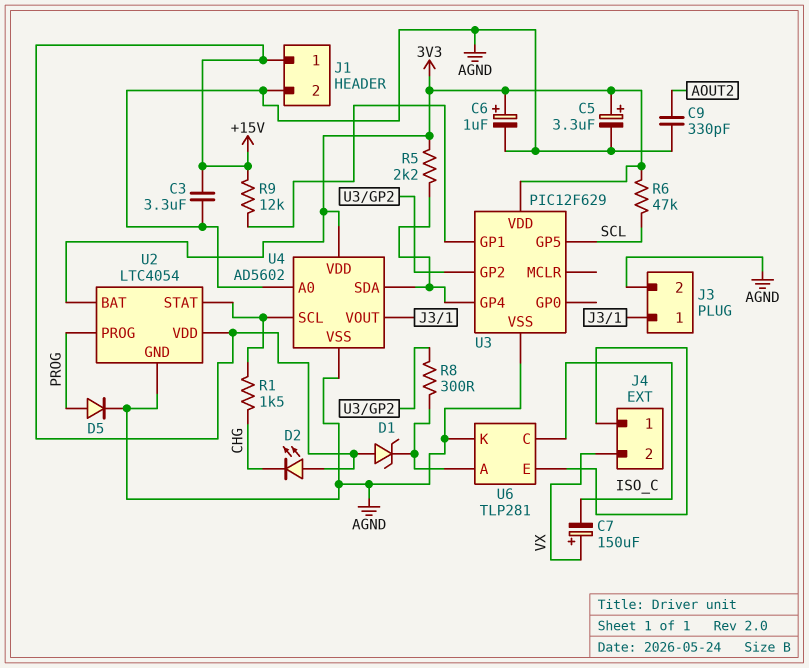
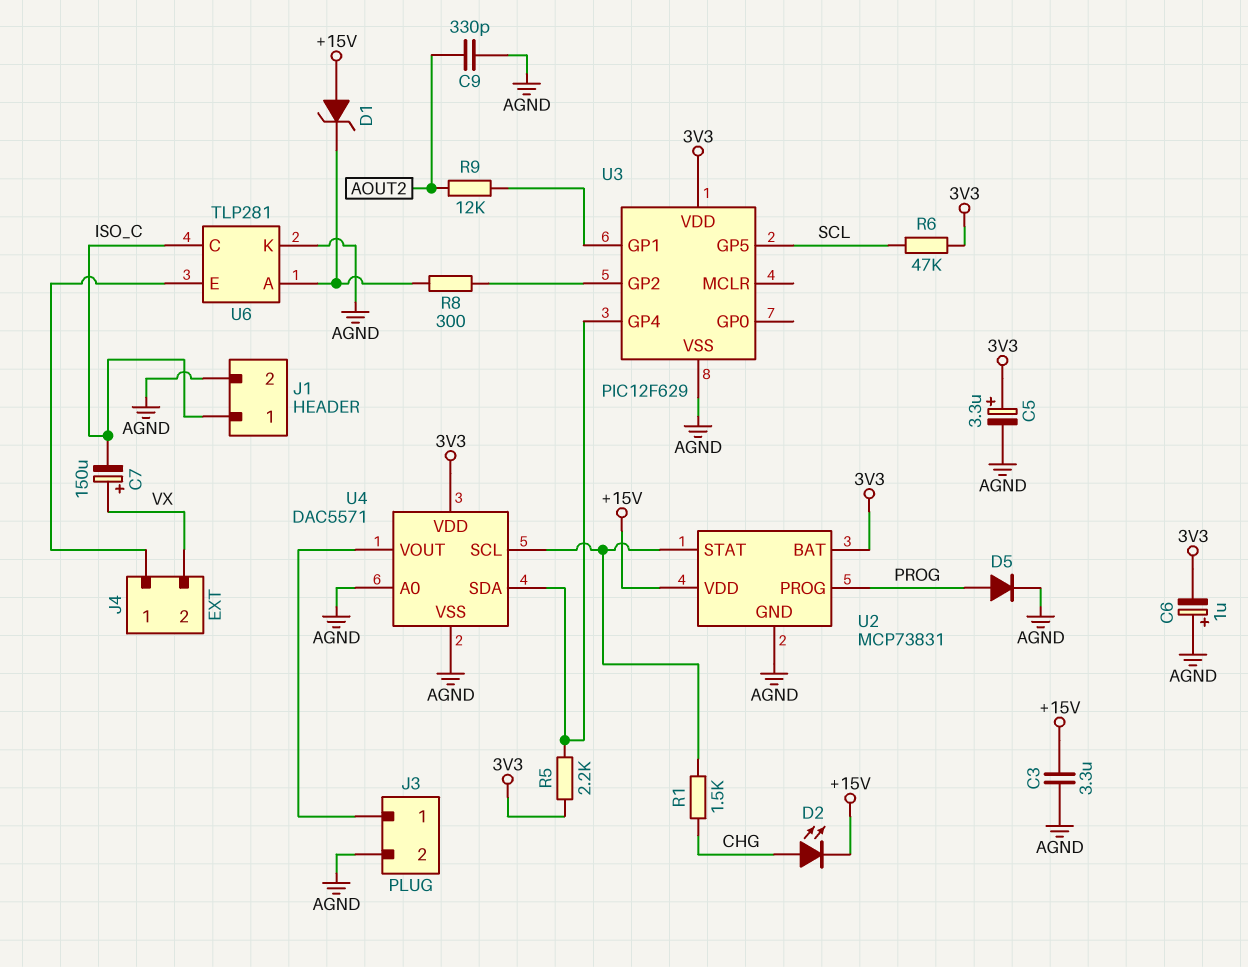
C6: 1uF (plus 3V3, minus AGND) -> 1uF (plus AGND, minus 3V3)
D2: LED (A +15V, K CHG) -> LED (A CHG, K +15V)
J1 pin 1: +15V -> ISO_C
R9: 12k (+15V, U3/GP1) -> 12k (AOUT2, U3/GP1)
U2: LTC4054 -> MCP73831
U4: AD5602 -> DAC5571

